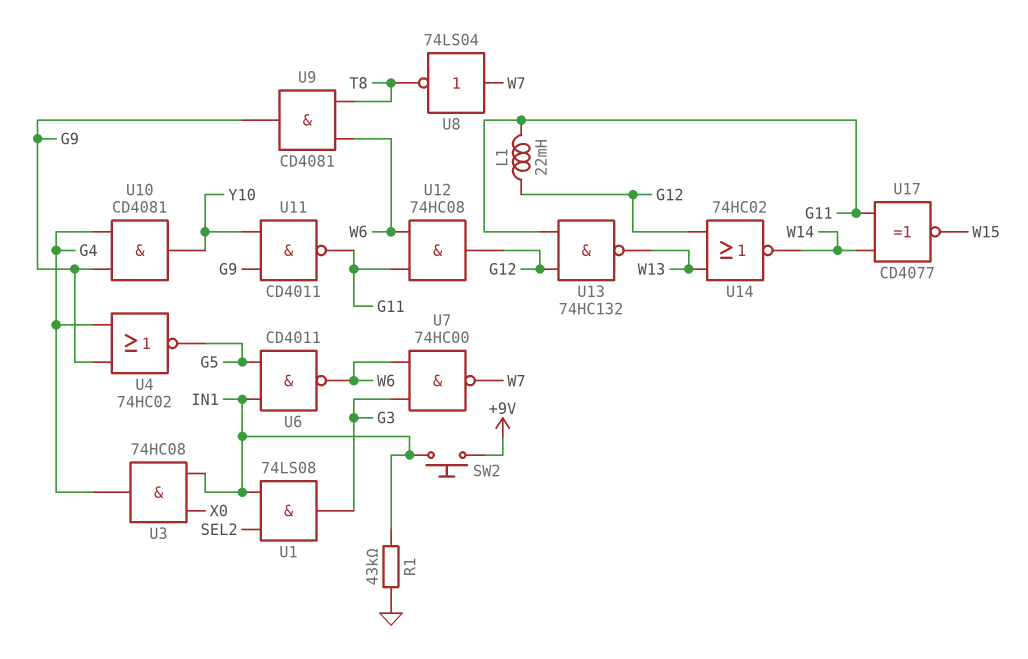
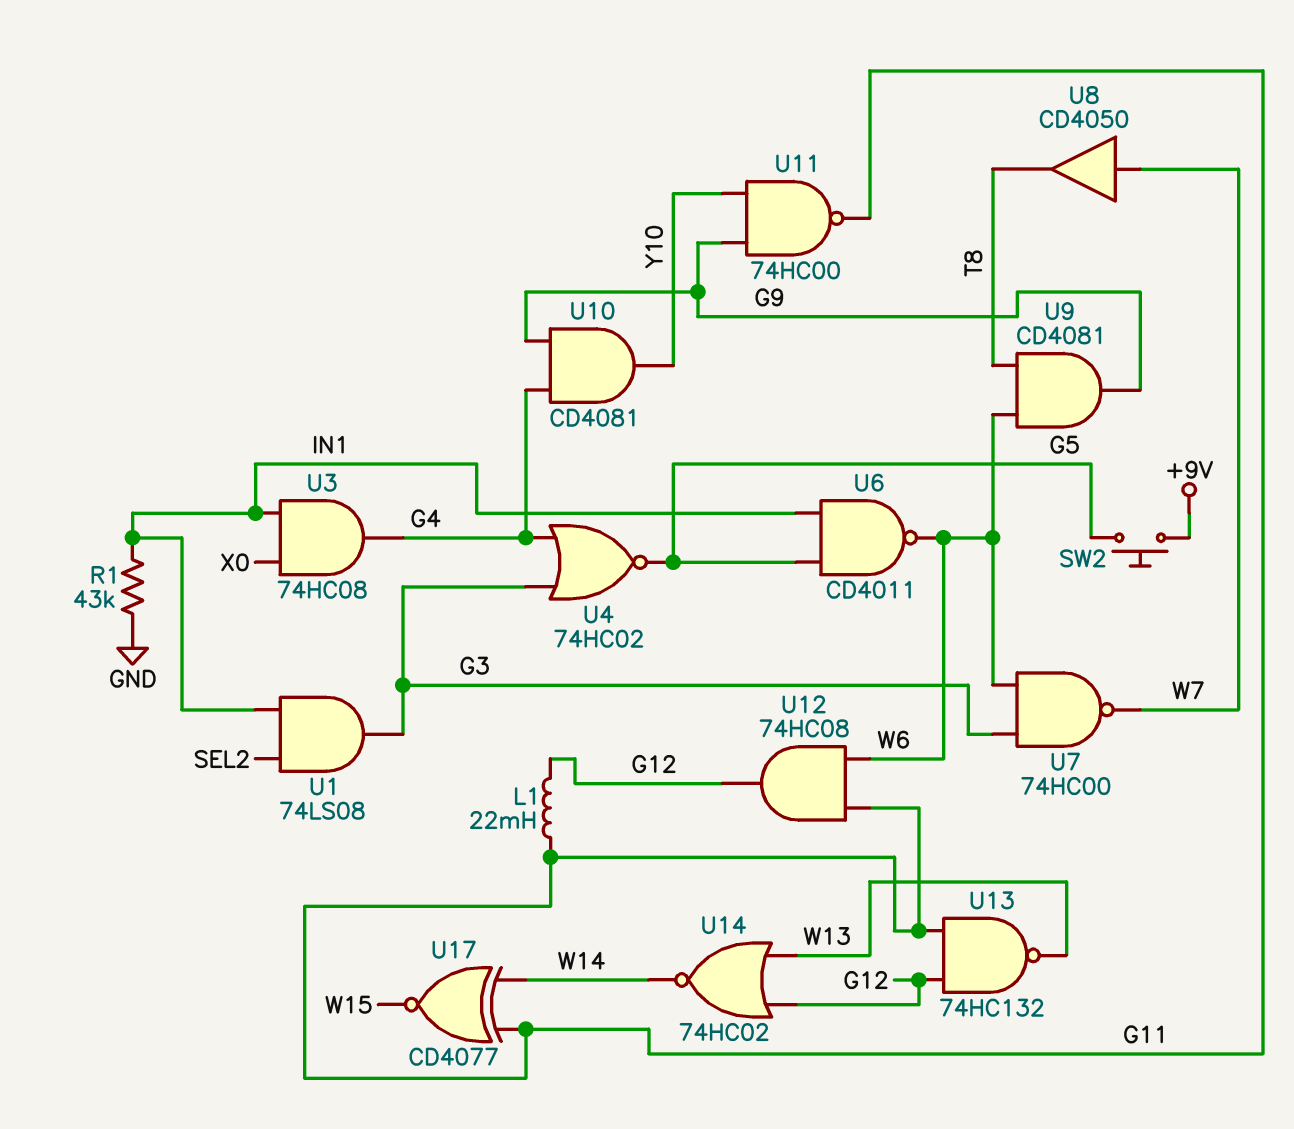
SW2: button (+9V, IN1) -> button (+9V, G5)
U4: NOR 74HC02 (in G4, in G9, out G5) -> NOR 74HC02 (in G3, in G4, out G5)
U8: NOT 74LS04 (in W7, out T8) -> buffer CD4050 (in W7, out T8)
U11: NAND CD4011 (in G9, in Y10, out G11) -> NAND 74HC00 (in G9, in Y10, out G11)

